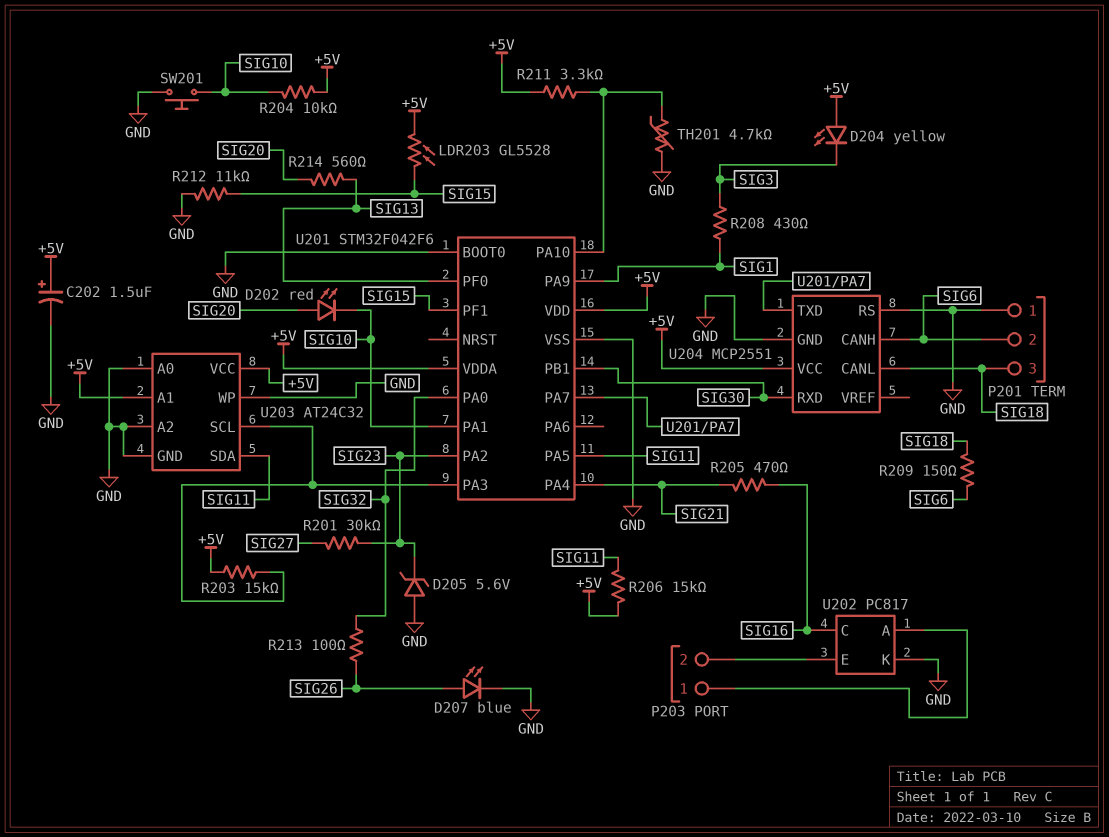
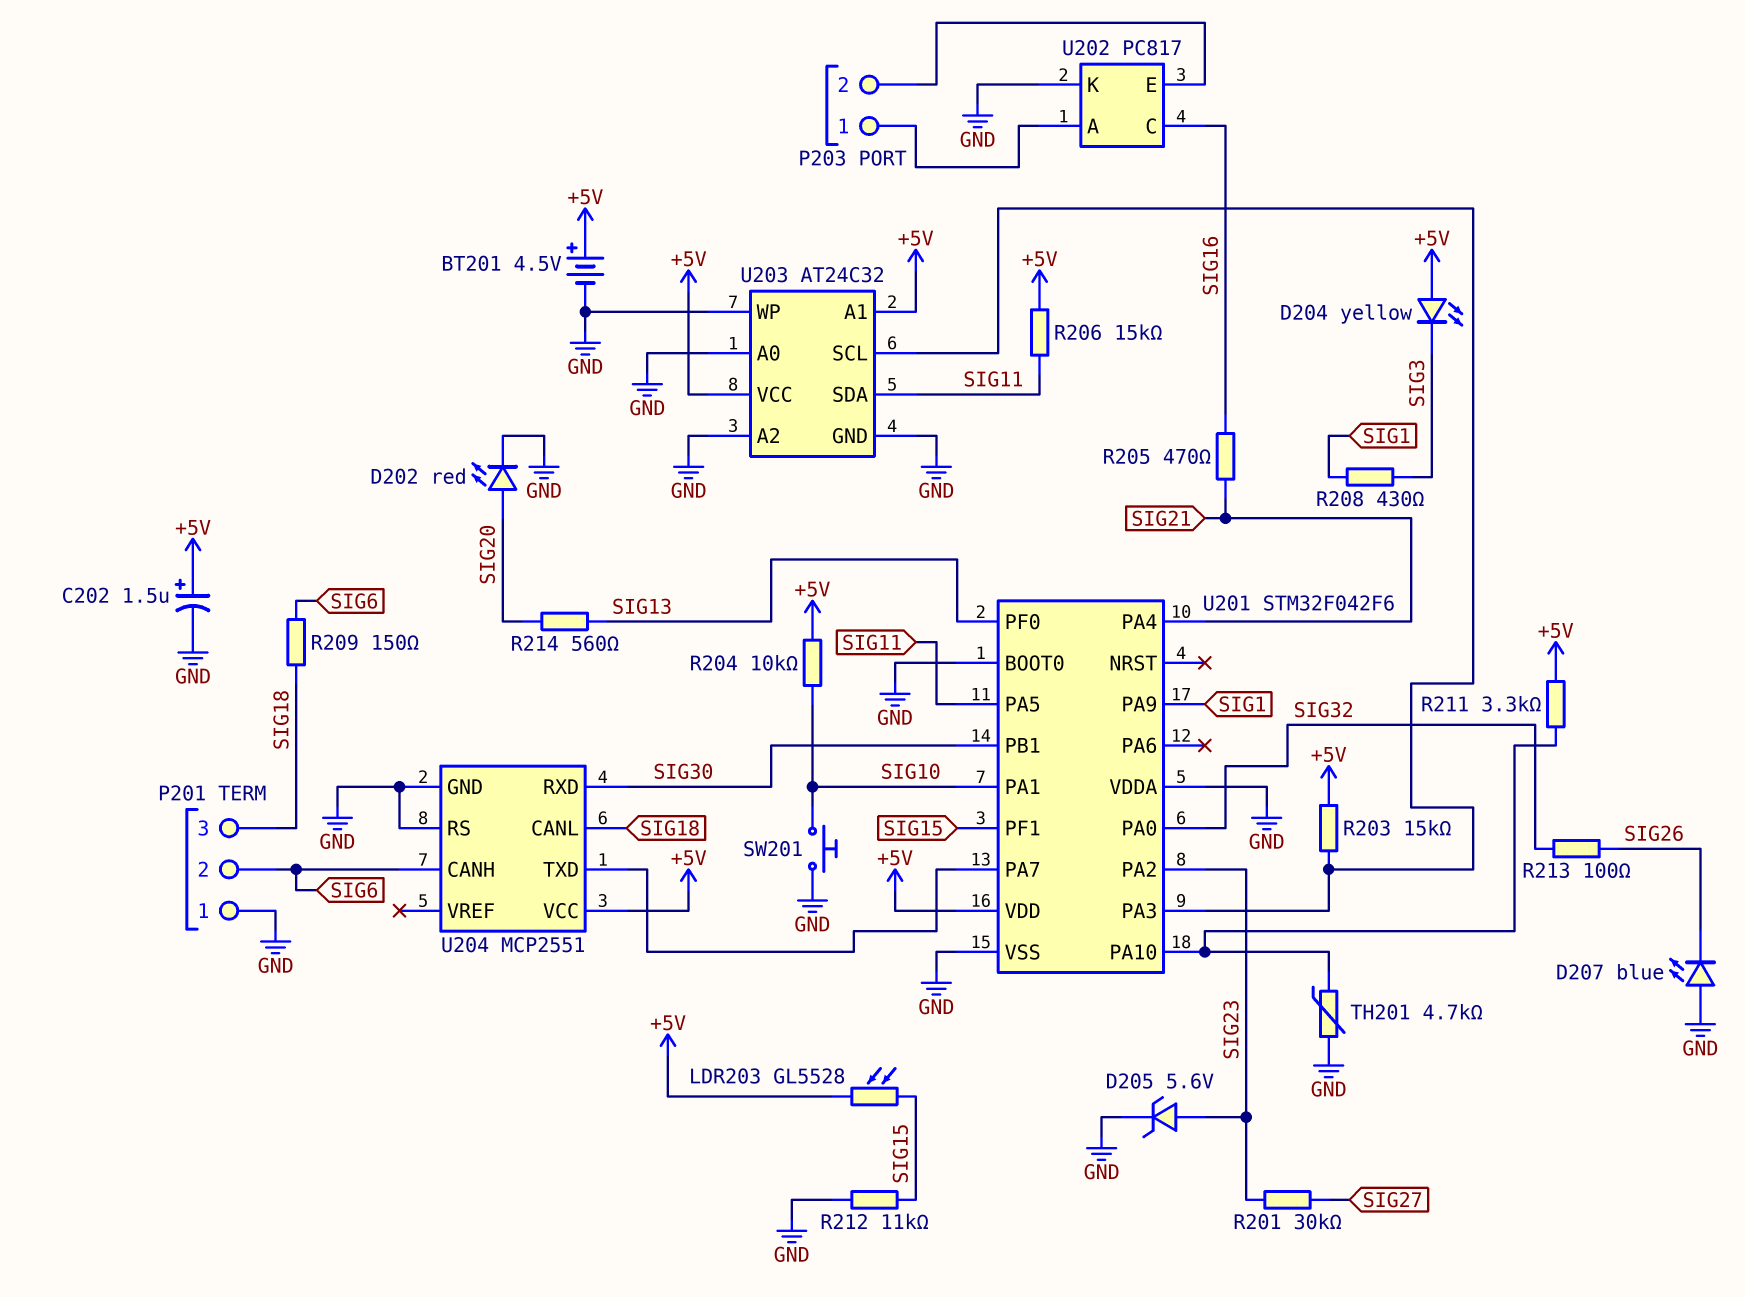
BT201: none -> 4.5V (plus +5V, minus GND)
D202: LED red (A SIG20, K SIG10) -> LED red (A SIG20, K GND)
D205: zener 5.6V (A GND, K SIG23) -> zener 5.6V (A SIG23, K GND)
D207: LED blue (A SIG26, K GND) -> LED blue (A GND, K SIG26)
U201 pin VDDA: +5V -> GND

